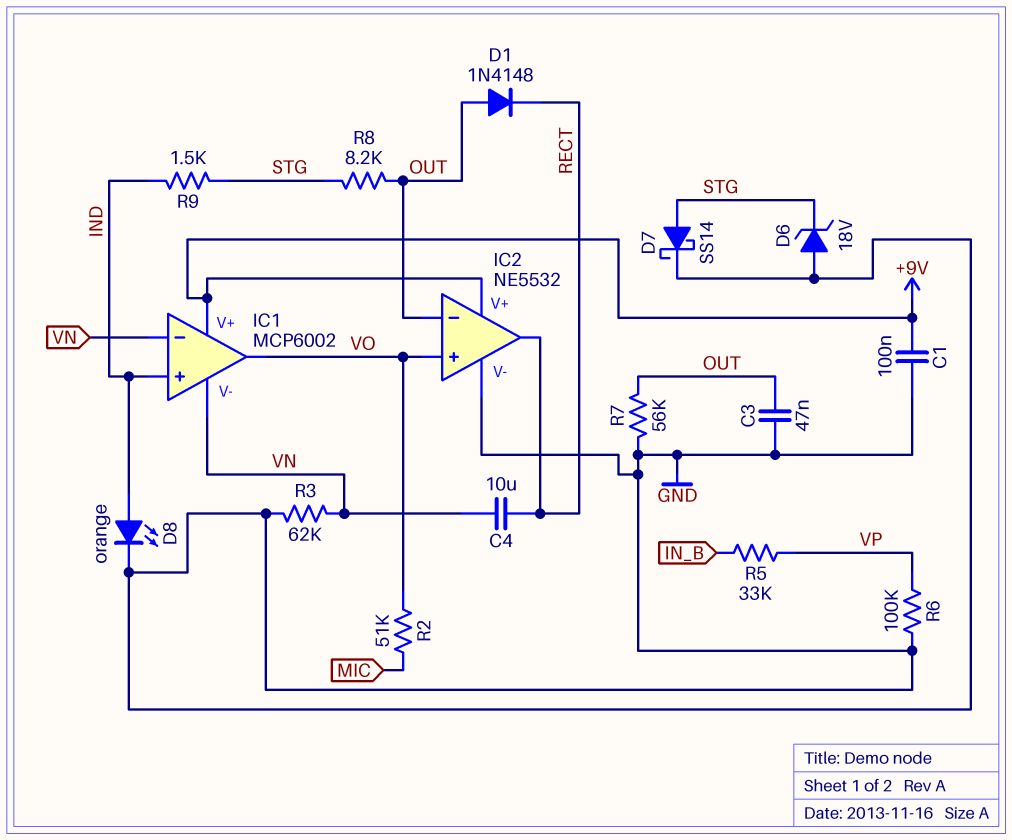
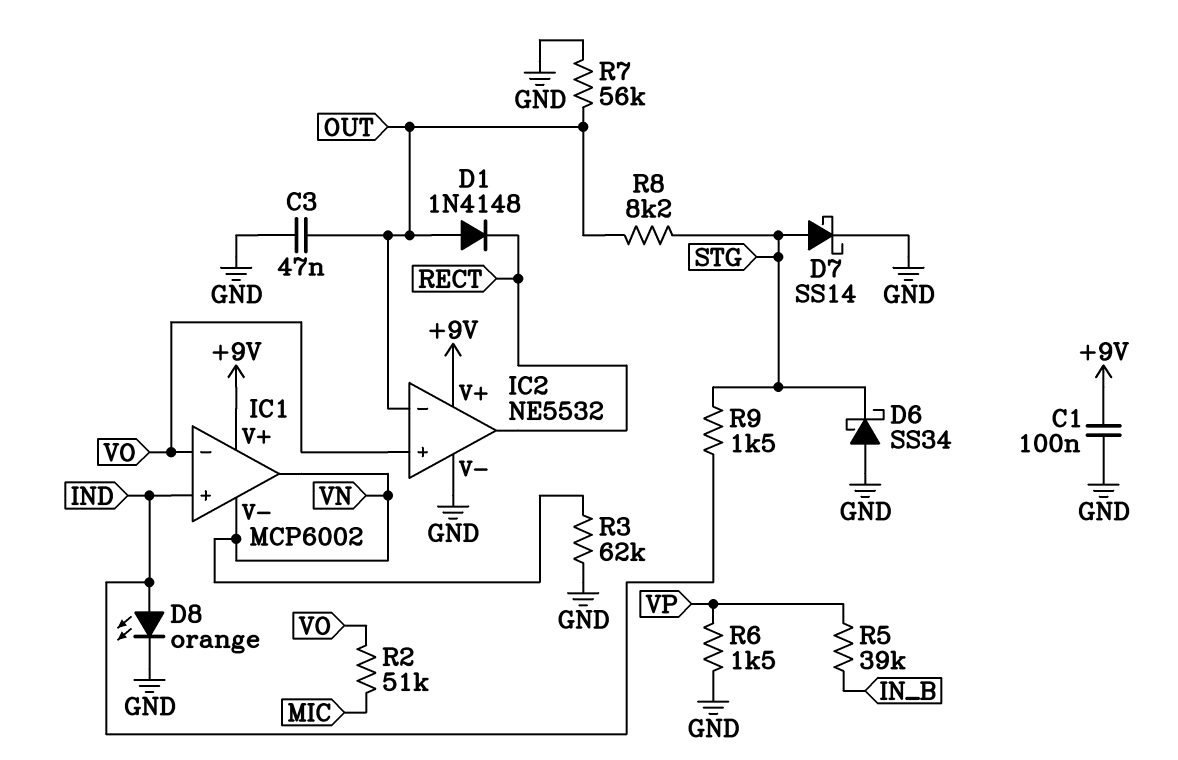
C4: 10uF (RECT, VN) -> none
D6: zener 18V (A GND, K STG) -> schottky SS34 (A GND, K STG)
IC1 pin in-: VN -> VO
IC1 pin out: VO -> VN
R5: 33k (IN_B, VP) -> 39k (IN_B, VP)
R6: 100k (GND, VP) -> 1.5k (GND, VP)

